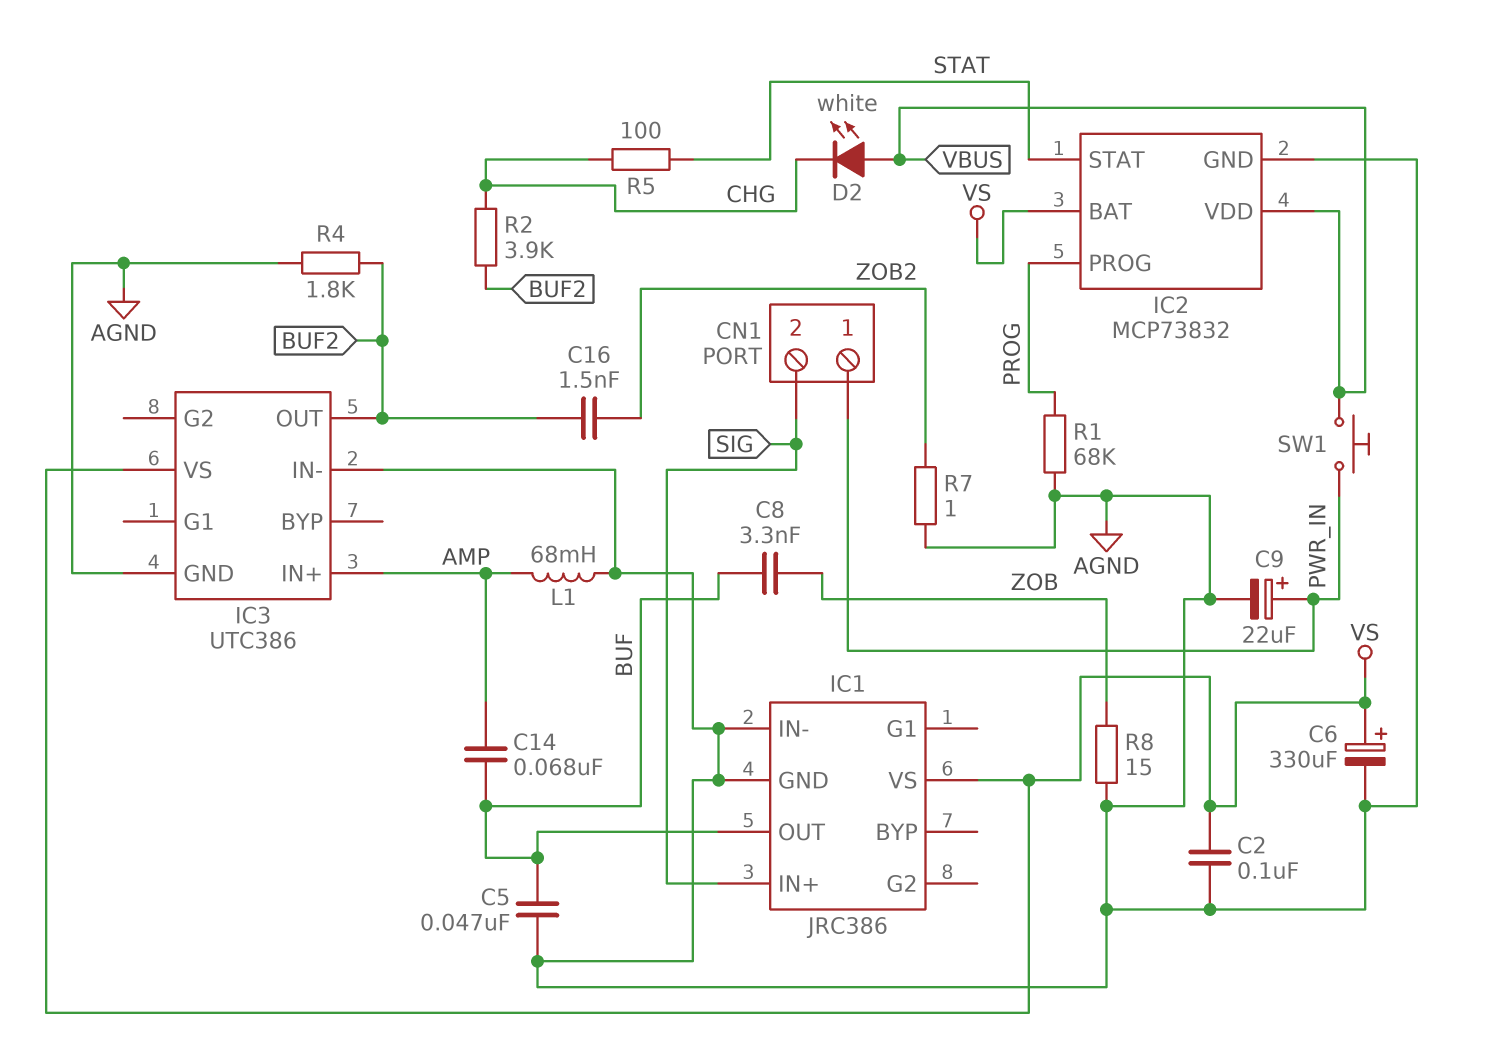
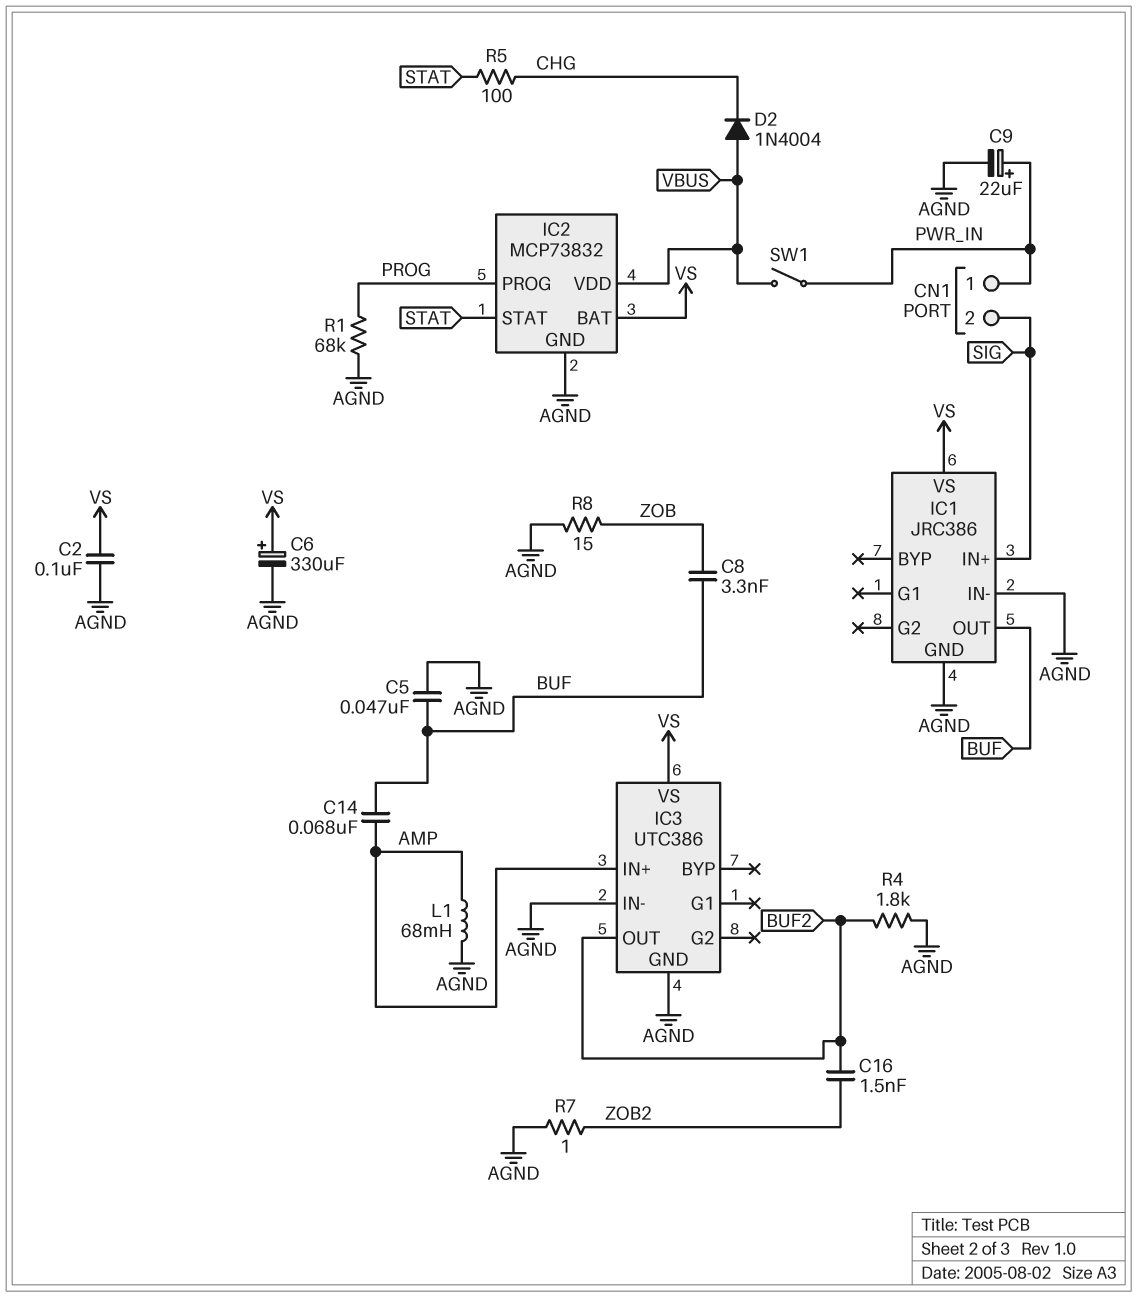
D2: LED white (A VBUS, K CHG) -> diode 1N4004 (A VBUS, K CHG)
R2: 3.9k (BUF2, CHG) -> none
SW1: button (PWR_IN, VBUS) -> switch (PWR_IN, VBUS)

